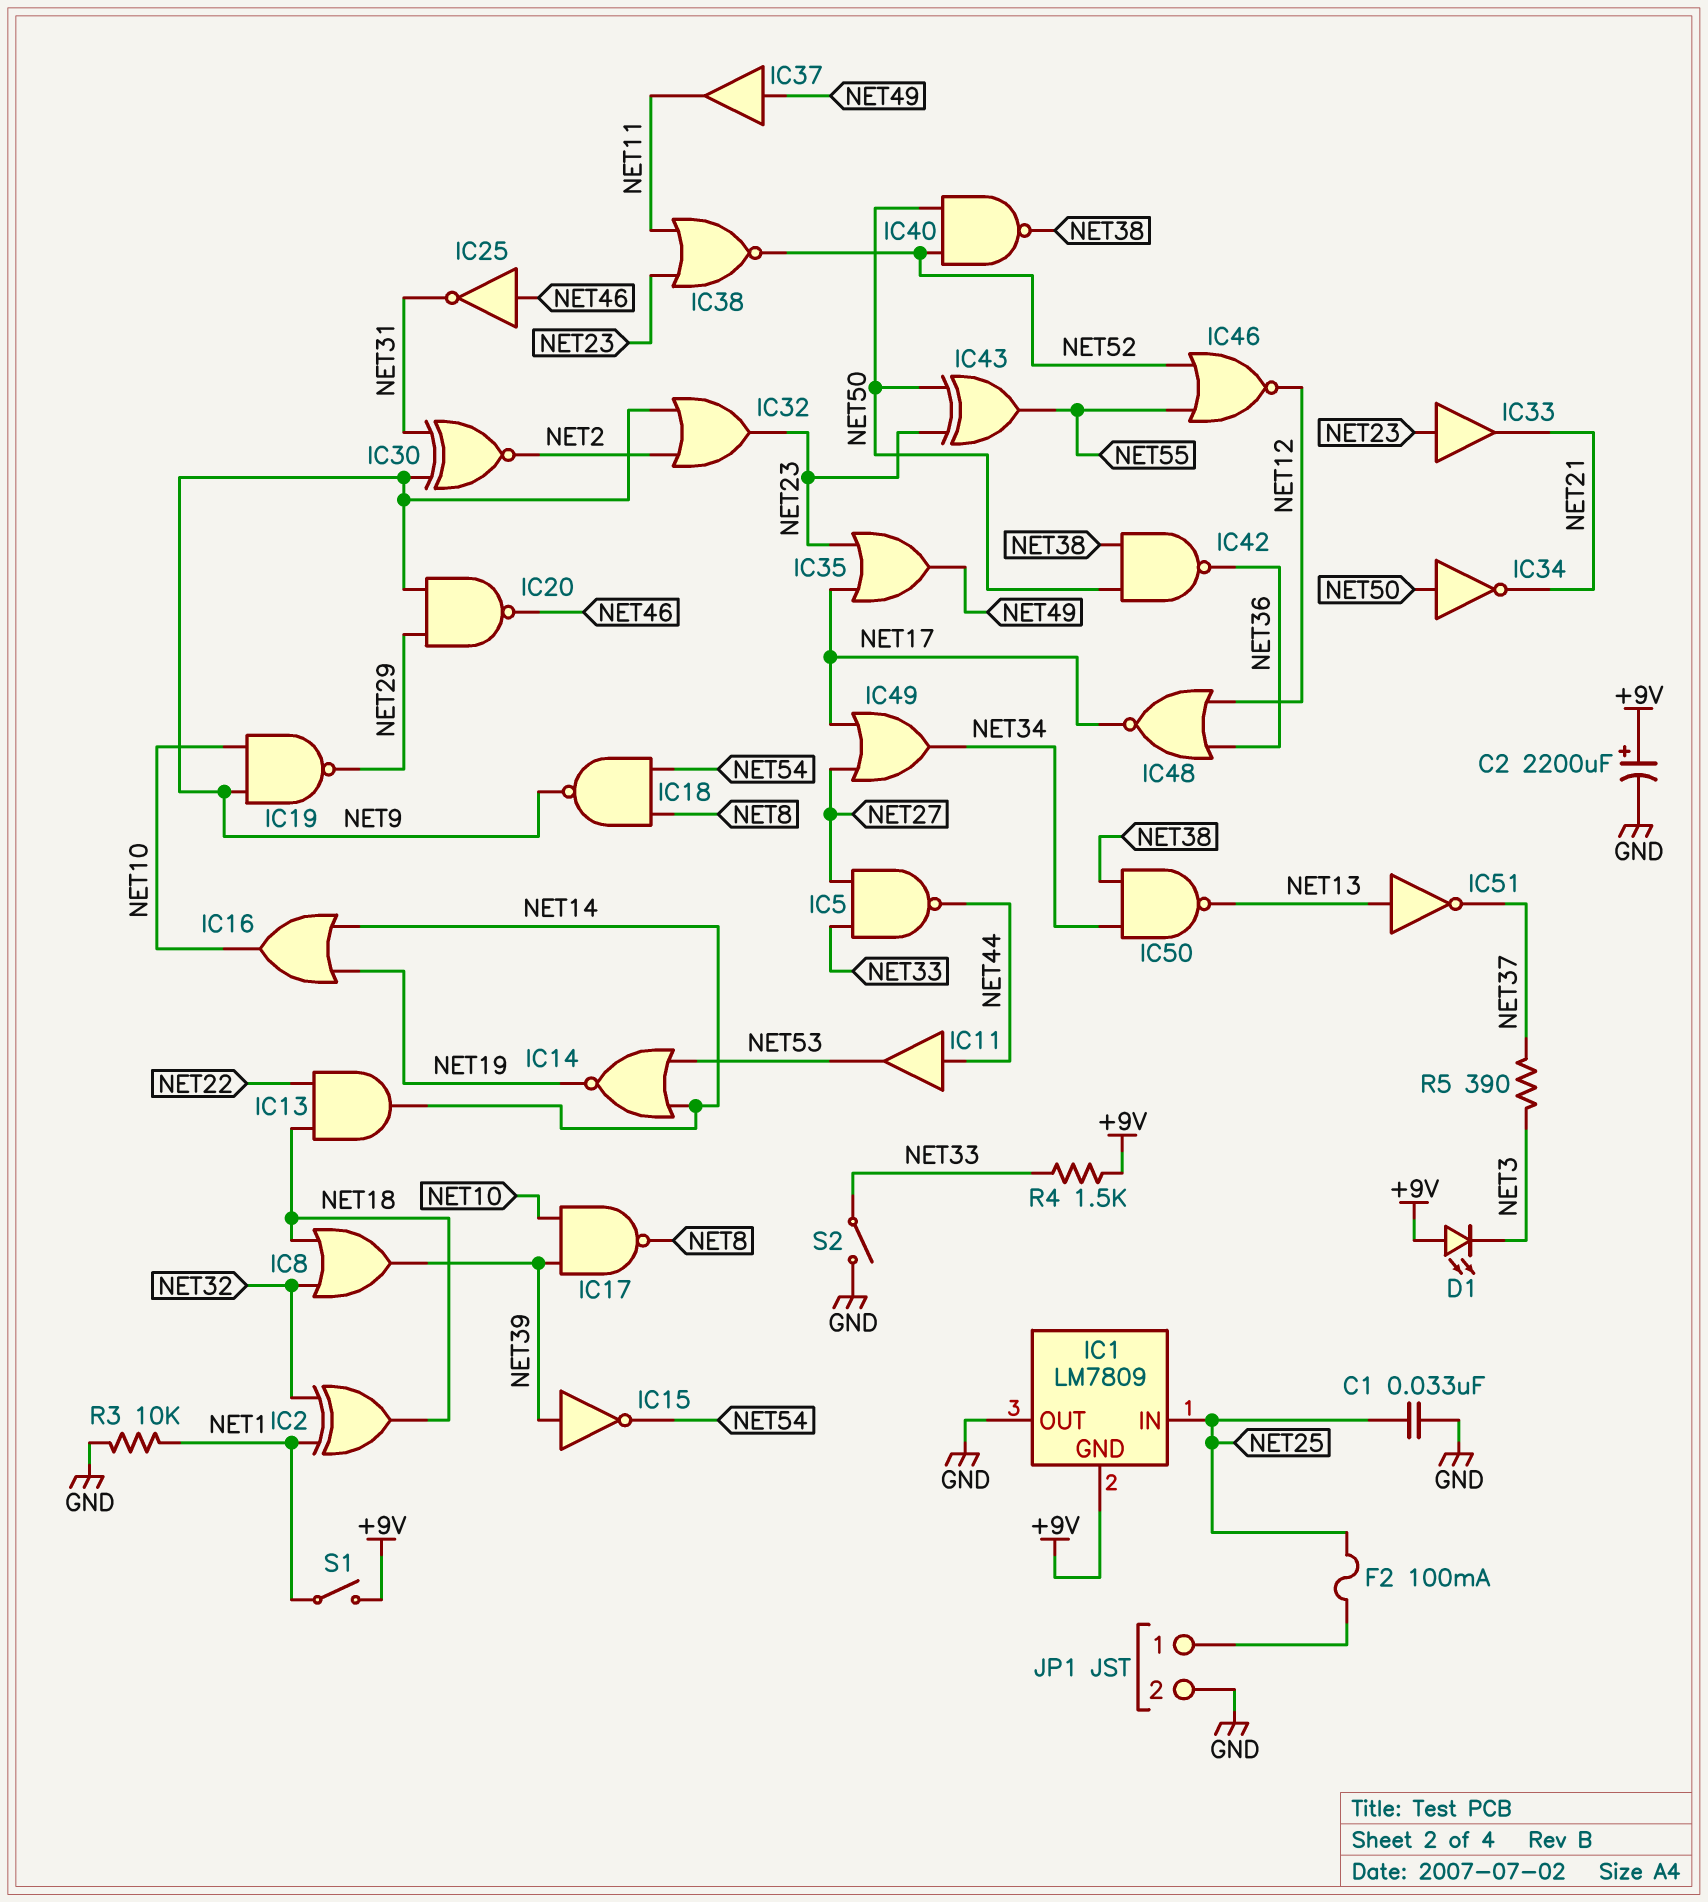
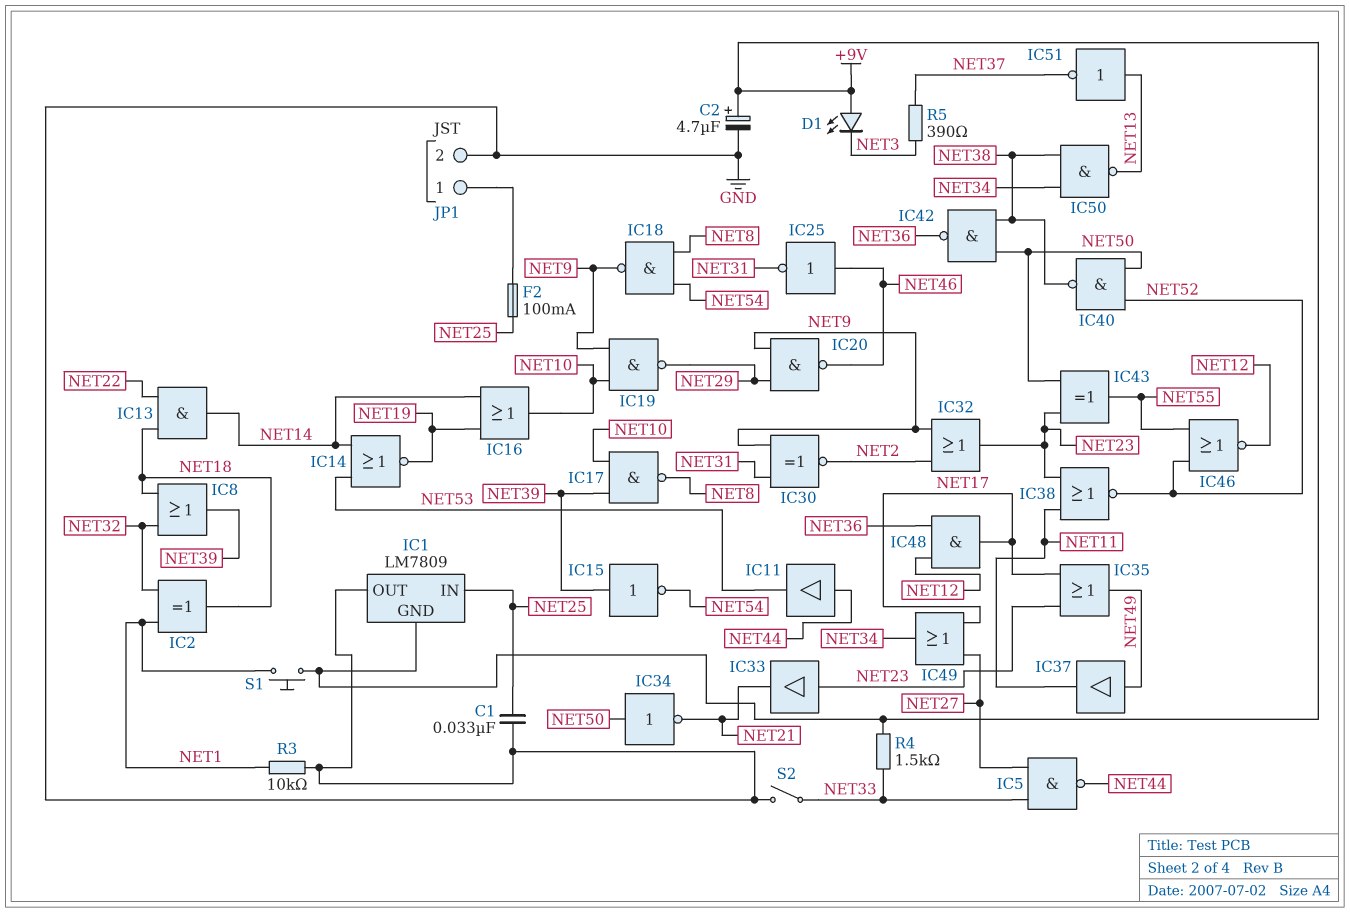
C2: 2200uF (plus +9V, minus GND) -> 4.7uF (plus +9V, minus GND)
IC48: NOR (in NET12, in NET36, out NET17) -> AND (in NET12, in NET36, out NET17)
S1: switch (+9V, NET1) -> button (+9V, NET1)

